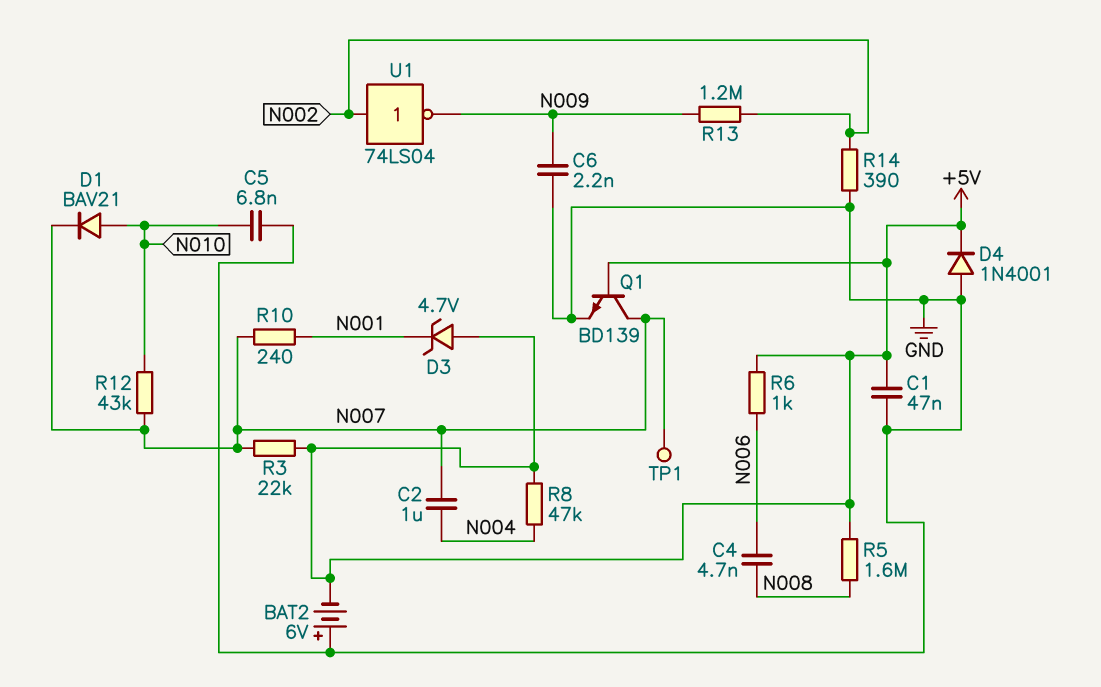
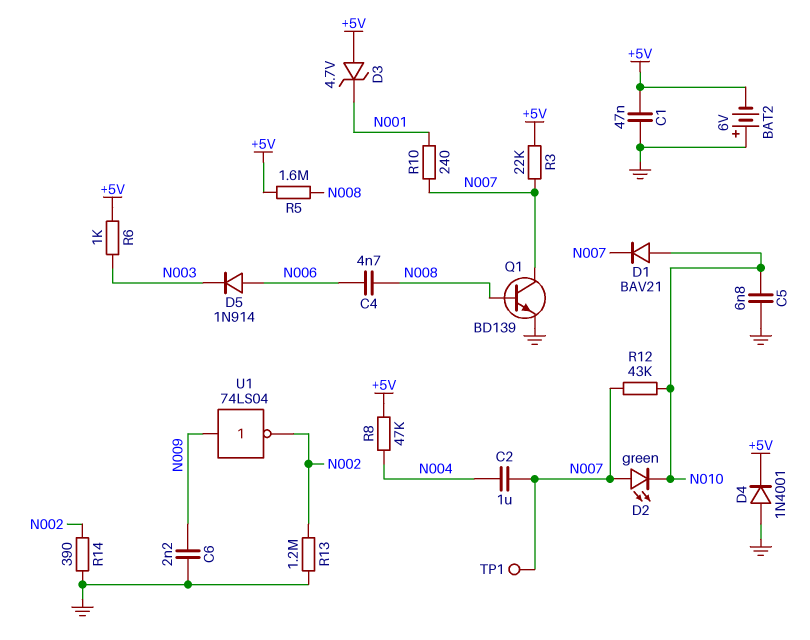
D2: none -> LED green (A N007, K N010)
D5: none -> diode 1N914 (A N006, K N003)
Q1: NPN BD139 (B +5V, C N007, E GND) -> NPN BD139 (B N008, C N007, E GND)
R6: 1k (+5V, N006) -> 1k (+5V, N003)
R13: 1.2M (N002, N009) -> 1.2M (GND, N002)
U1: NOT 74LS04 (in N002, out N009) -> NOT 74LS04 (in N009, out N002)

